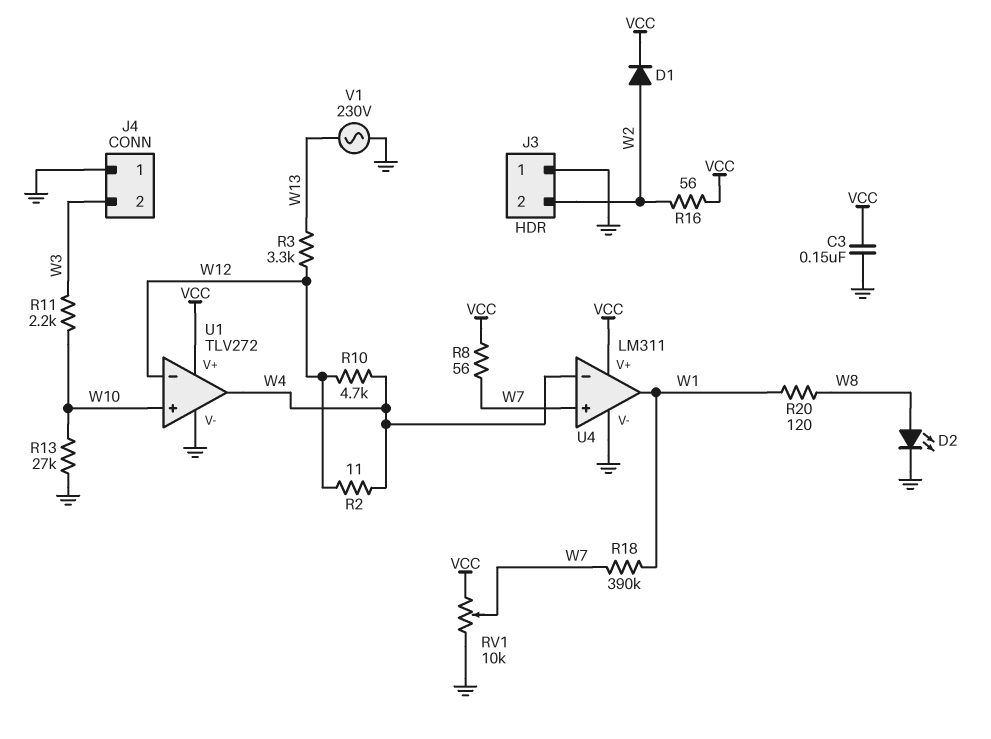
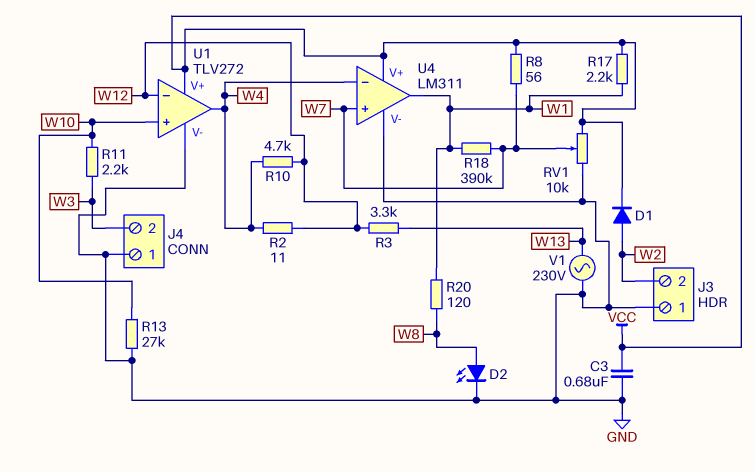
C3: 150nF (GND, VCC) -> 680nF (GND, VCC)
R16: 56 (VCC, W2) -> none
R17: none -> 2.2k (VCC, W1)

